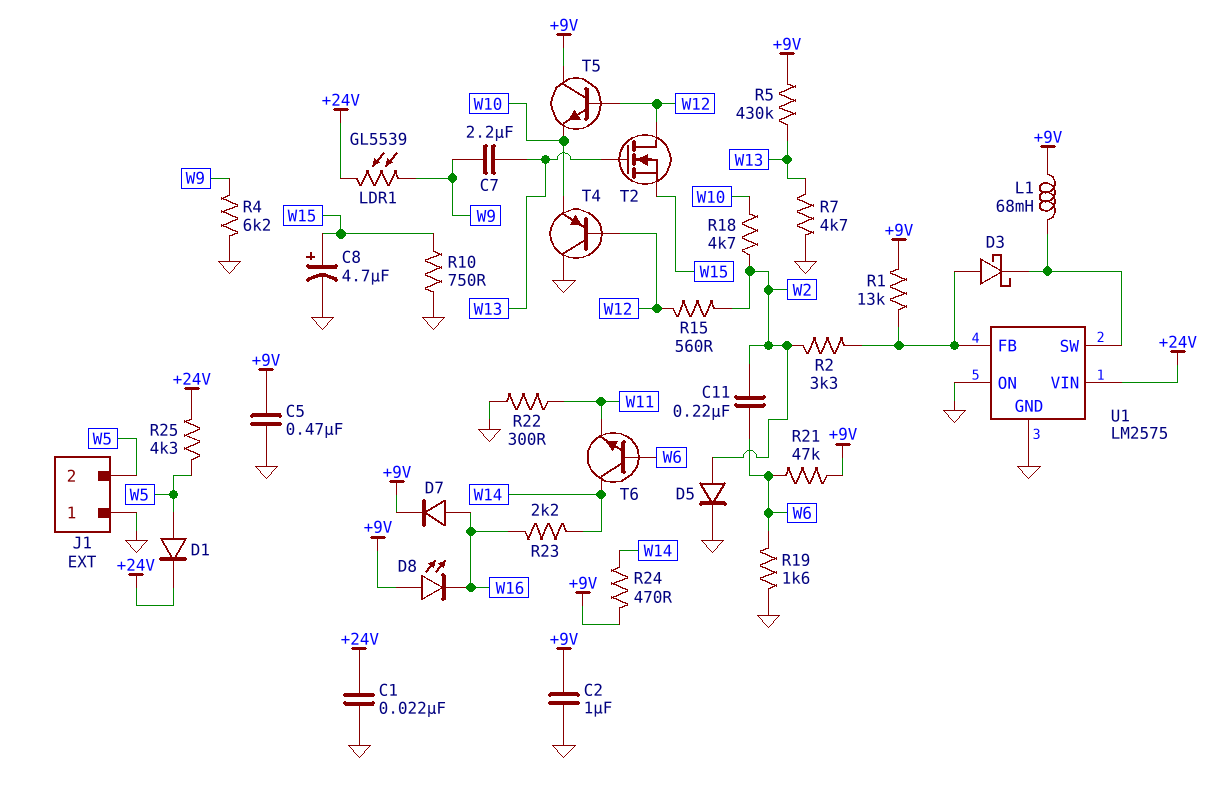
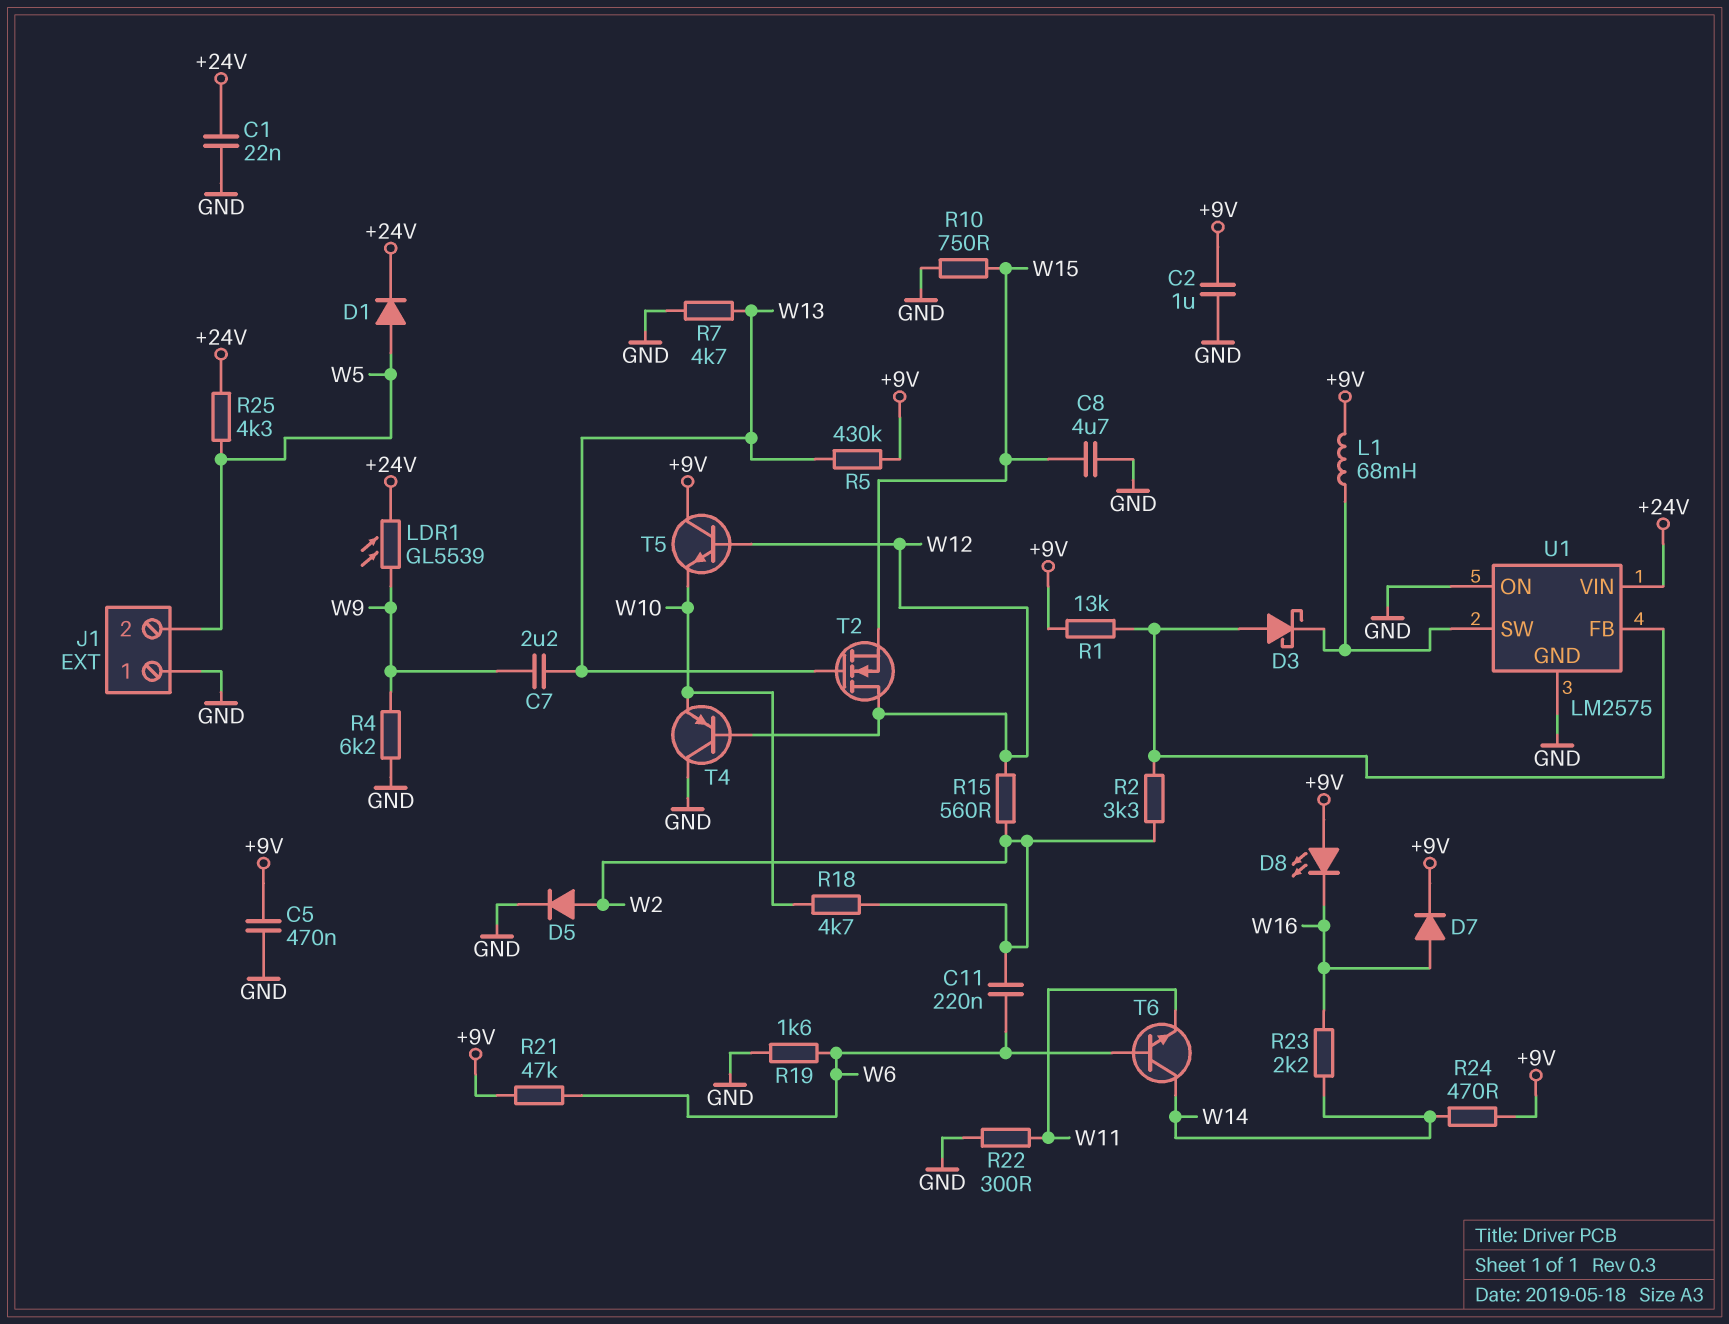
C8: 4.7uF (plus W15, minus GND) -> 4.7uF (GND, W15)

